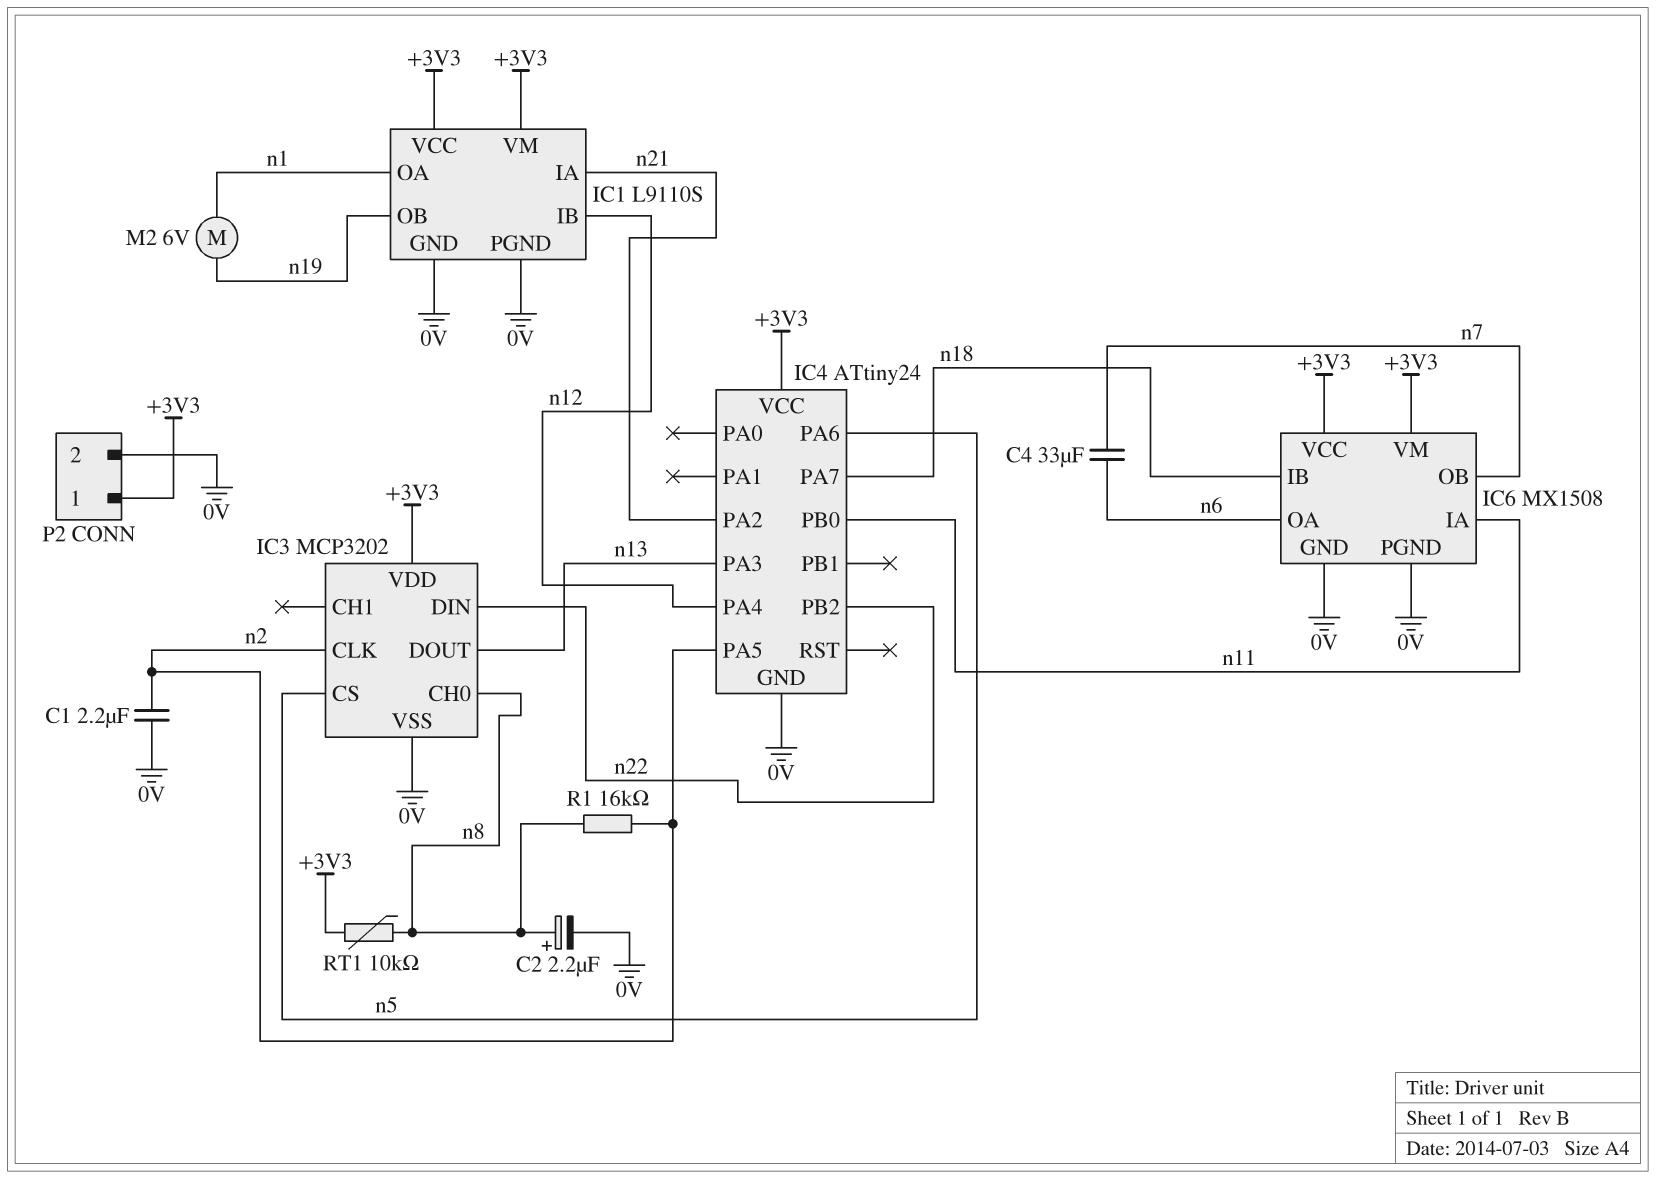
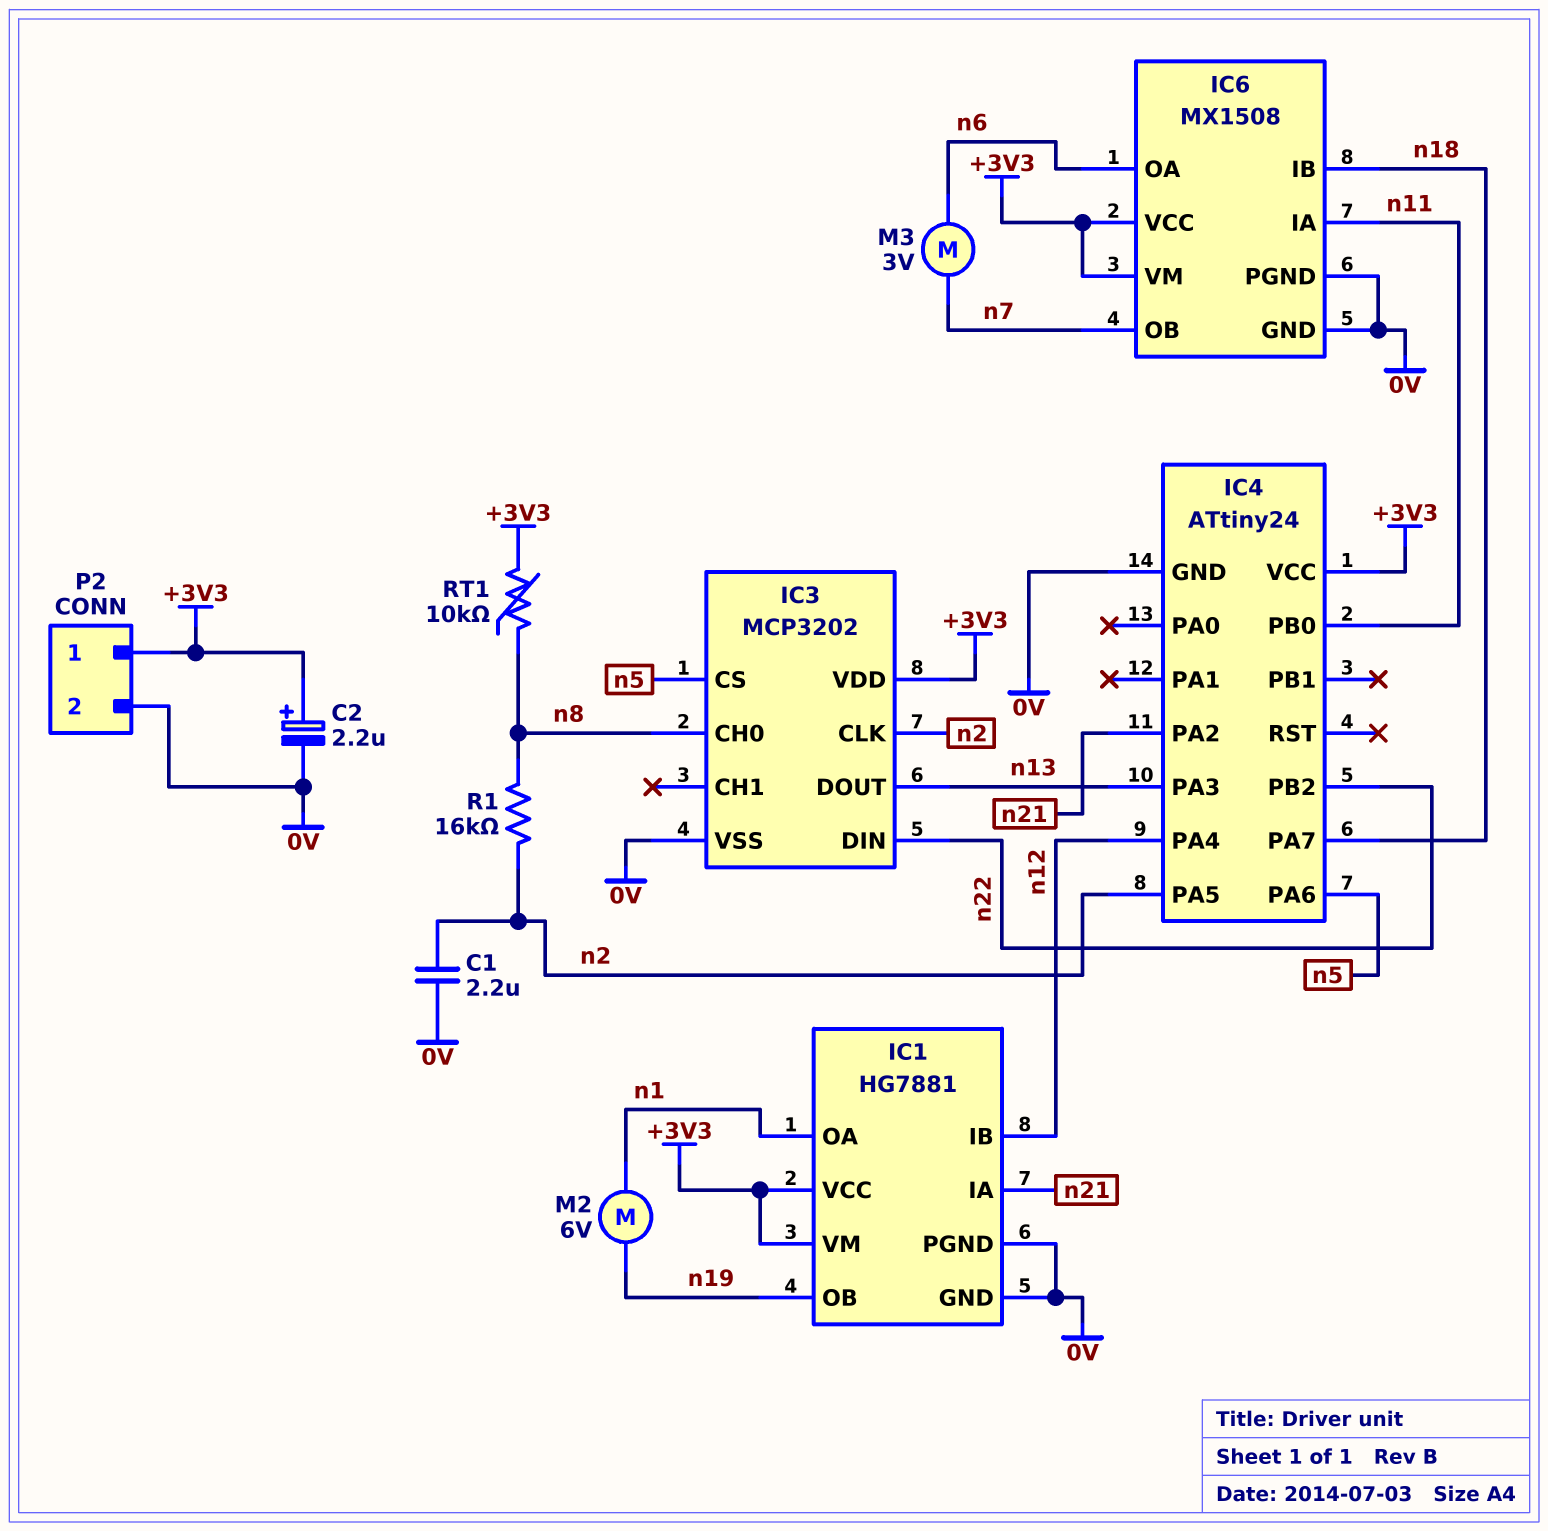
C2: 2.2uF (plus n8, minus 0V) -> 2.2uF (plus +3V3, minus 0V)
C4: 33uF (n6, n7) -> none
IC1: L9110S -> HG7881
M3: none -> motor 3V (n6, n7)

